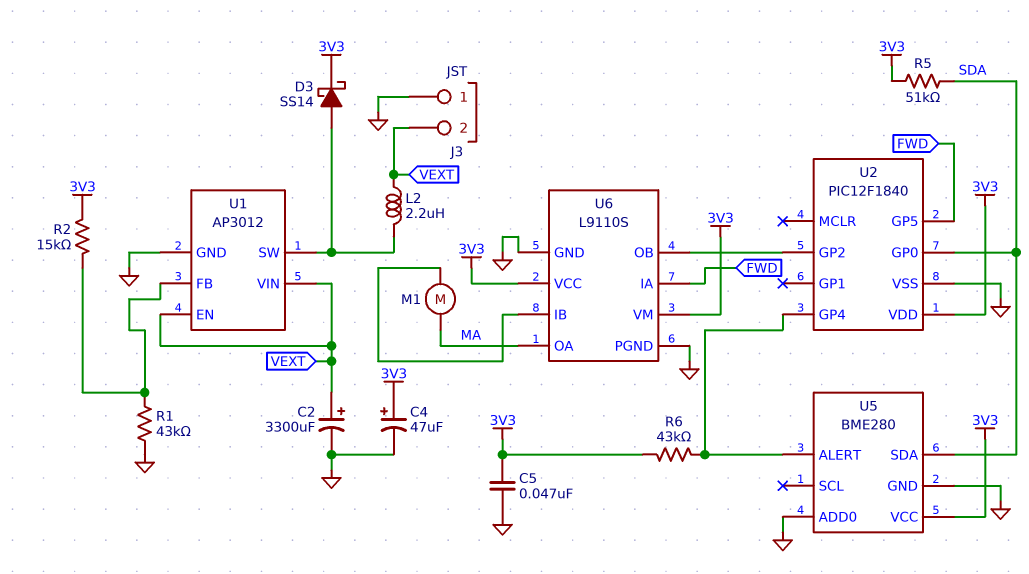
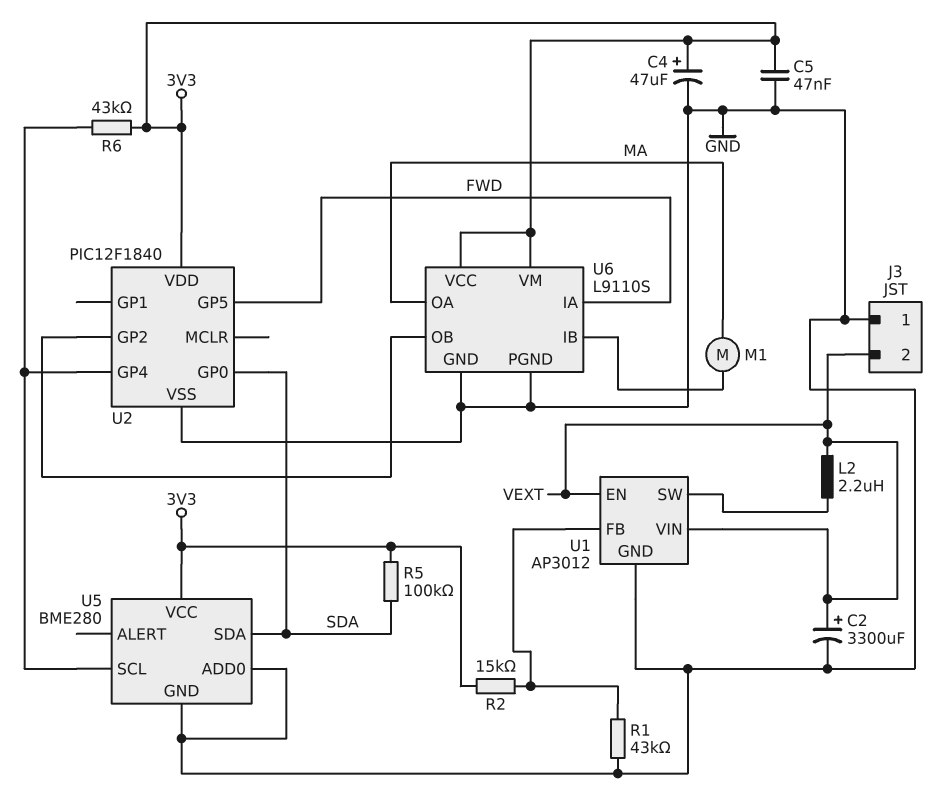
D3: schottky SS14 (A U1/SW, K 3V3) -> none
R5: 51k (3V3, SDA) -> 100k (3V3, SDA)
U5 pin ALERT: U2/GP4 -> none
U5 pin SCL: none -> U2/GP4

